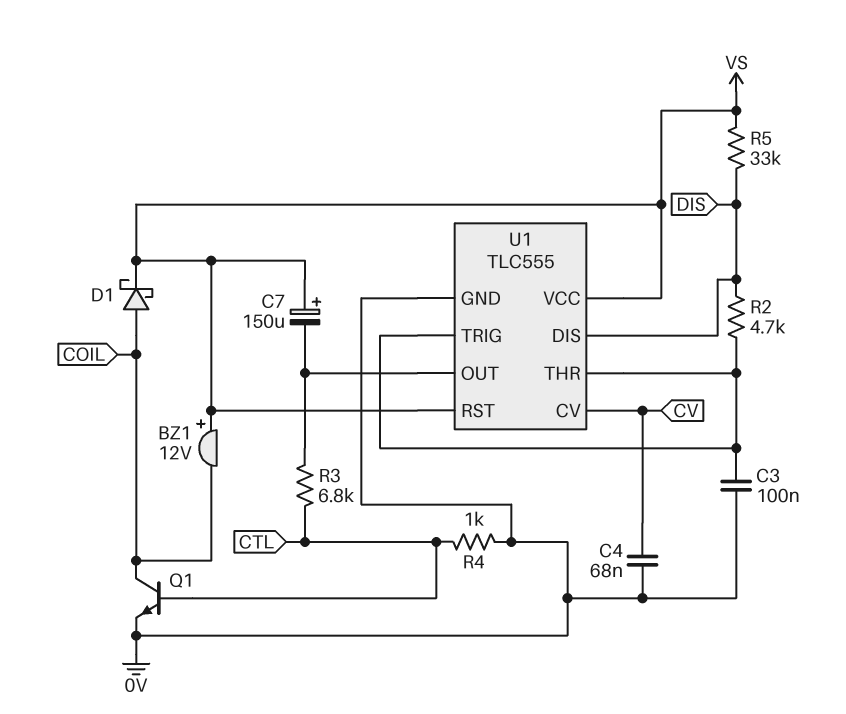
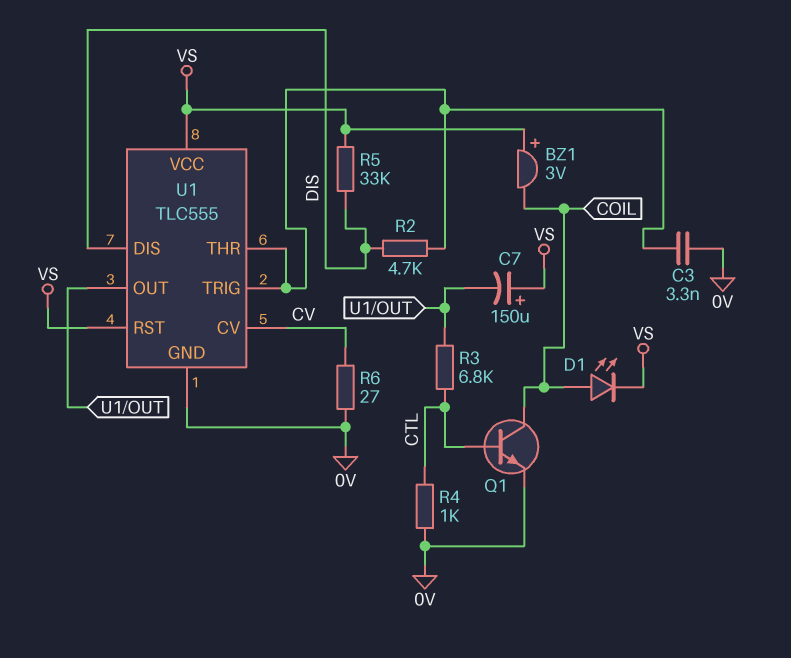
BZ1: buzzer 12V (plus VS, minus COIL) -> buzzer 3V (plus VS, minus COIL)
C3: 100nF (0V, U1/THR) -> 3.3nF (0V, U1/THR)
C4: 68nF (0V, CV) -> none
D1: schottky (A COIL, K VS) -> LED (A COIL, K VS)
R6: none -> 27 (0V, CV)

